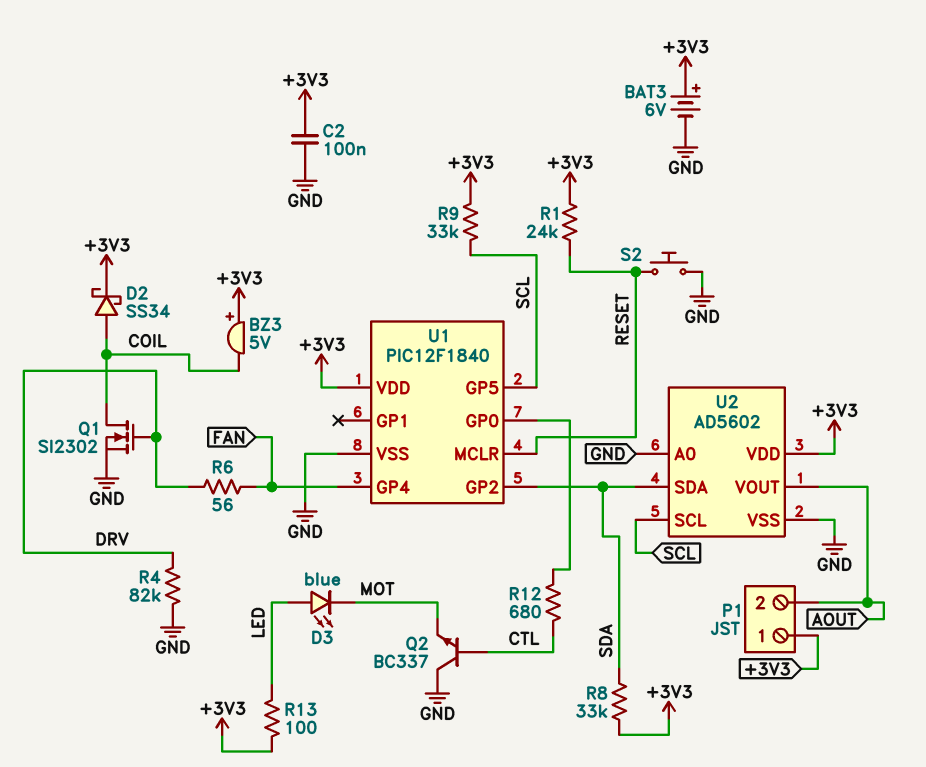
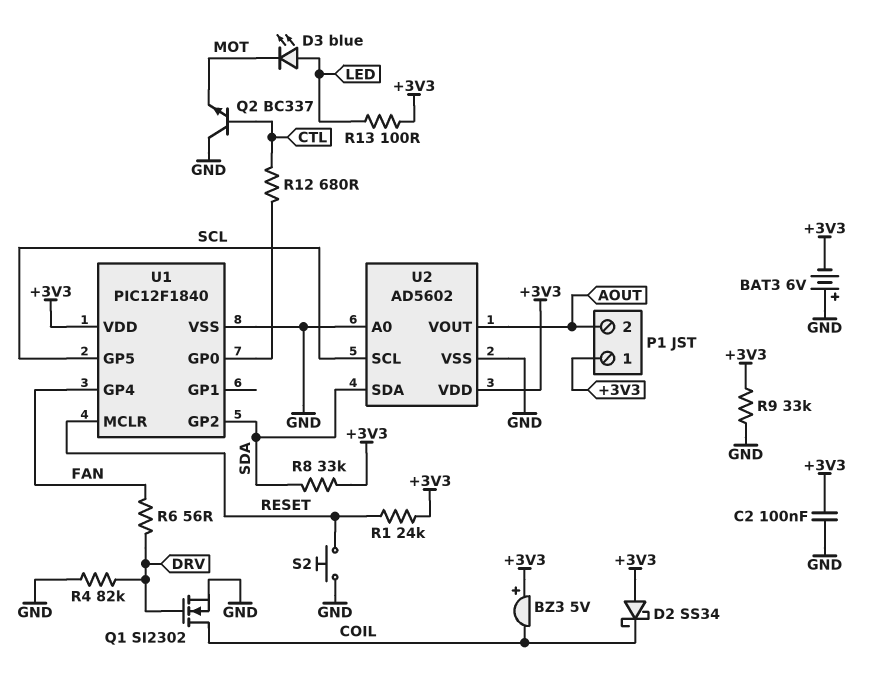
BAT3: 6V (plus +3V3, minus GND) -> 6V (plus GND, minus +3V3)
D2: schottky SS34 (A COIL, K +3V3) -> schottky SS34 (A +3V3, K COIL)
R9: 33k (+3V3, SCL) -> 33k (+3V3, GND)

